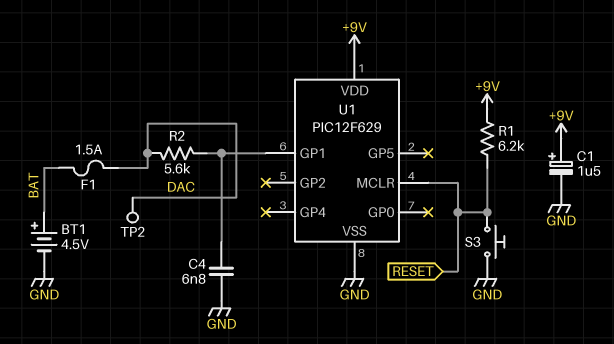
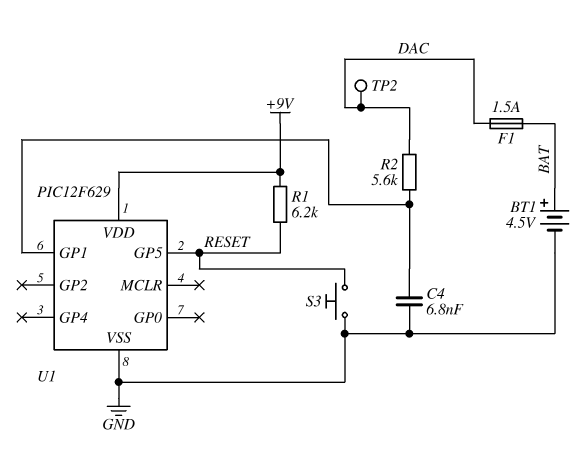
C1: 1.5uF (plus +9V, minus GND) -> none
U1 pin GP5: none -> RESET
U1 pin MCLR: RESET -> none

